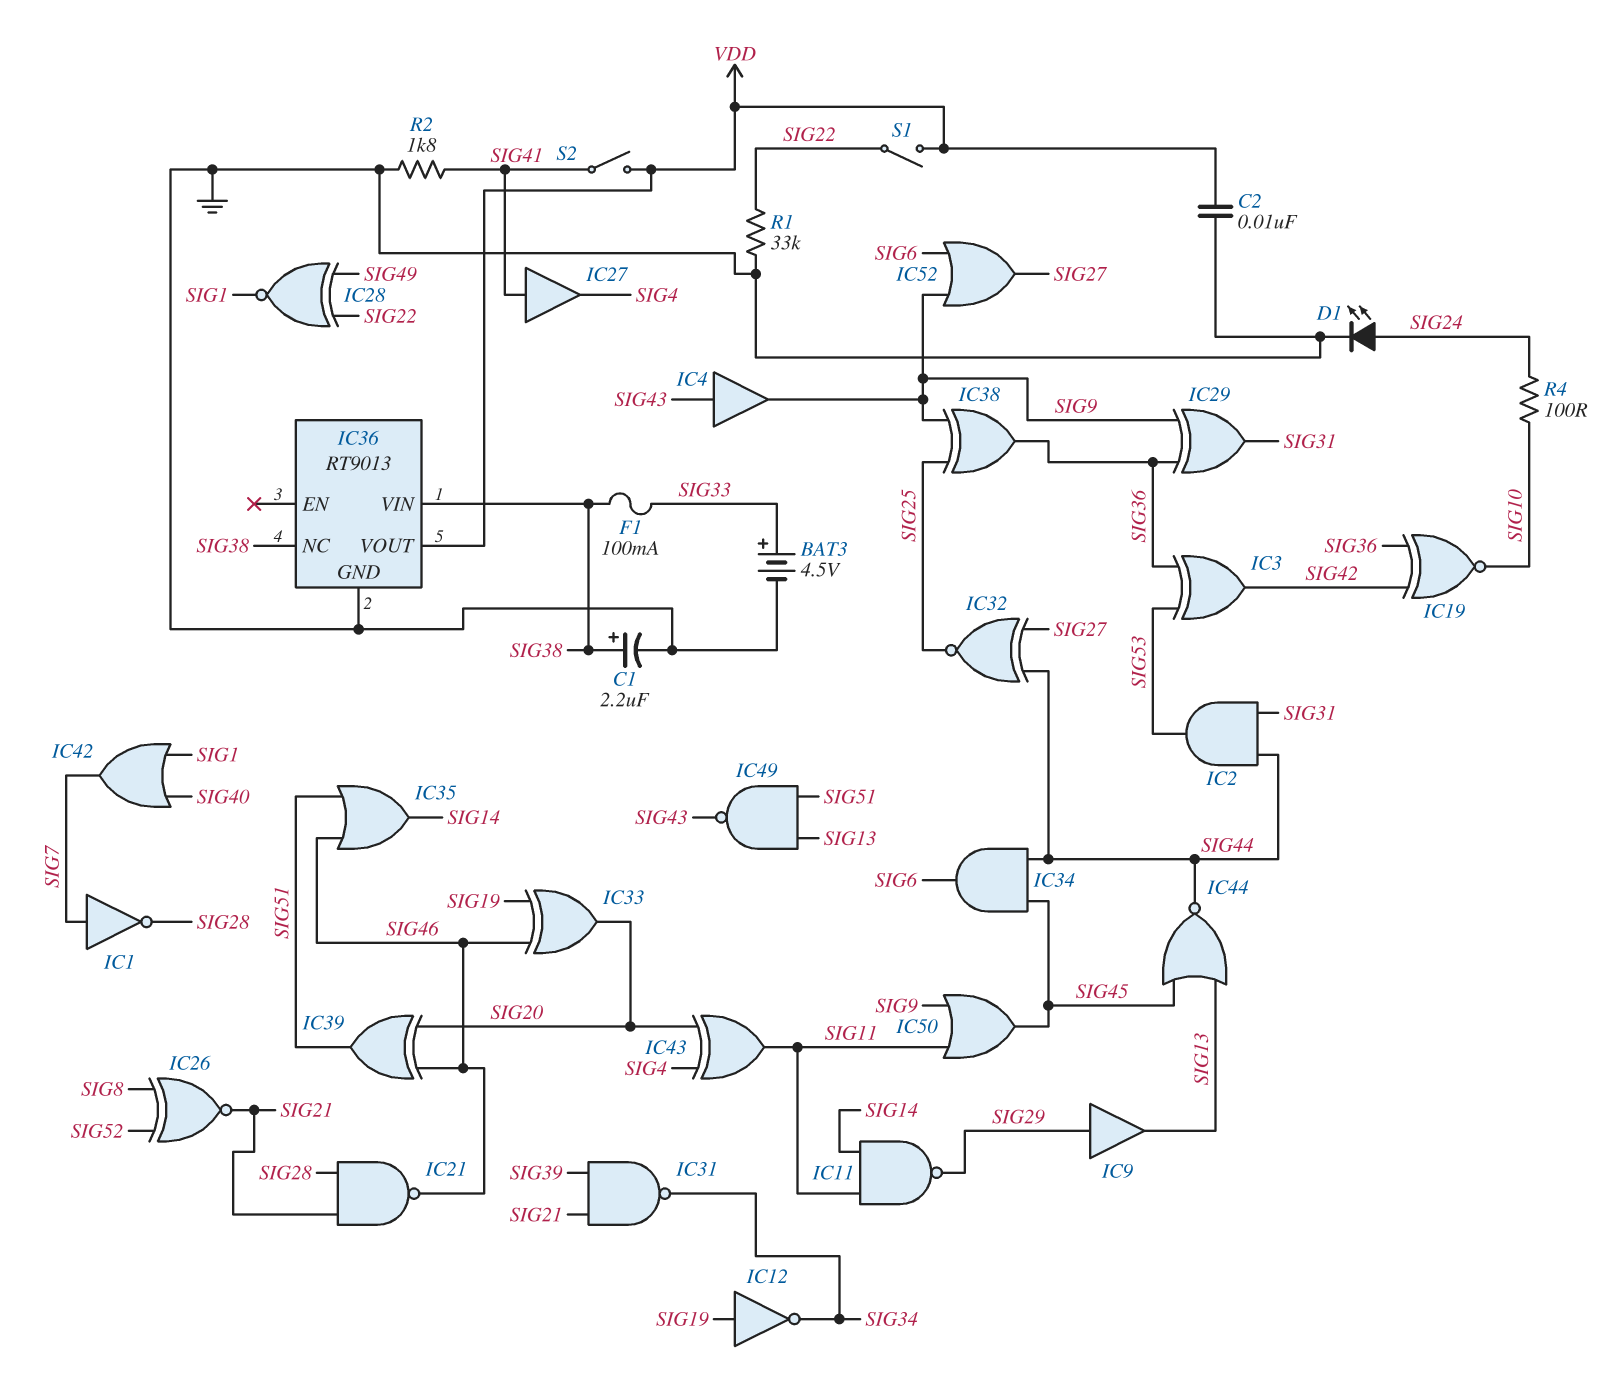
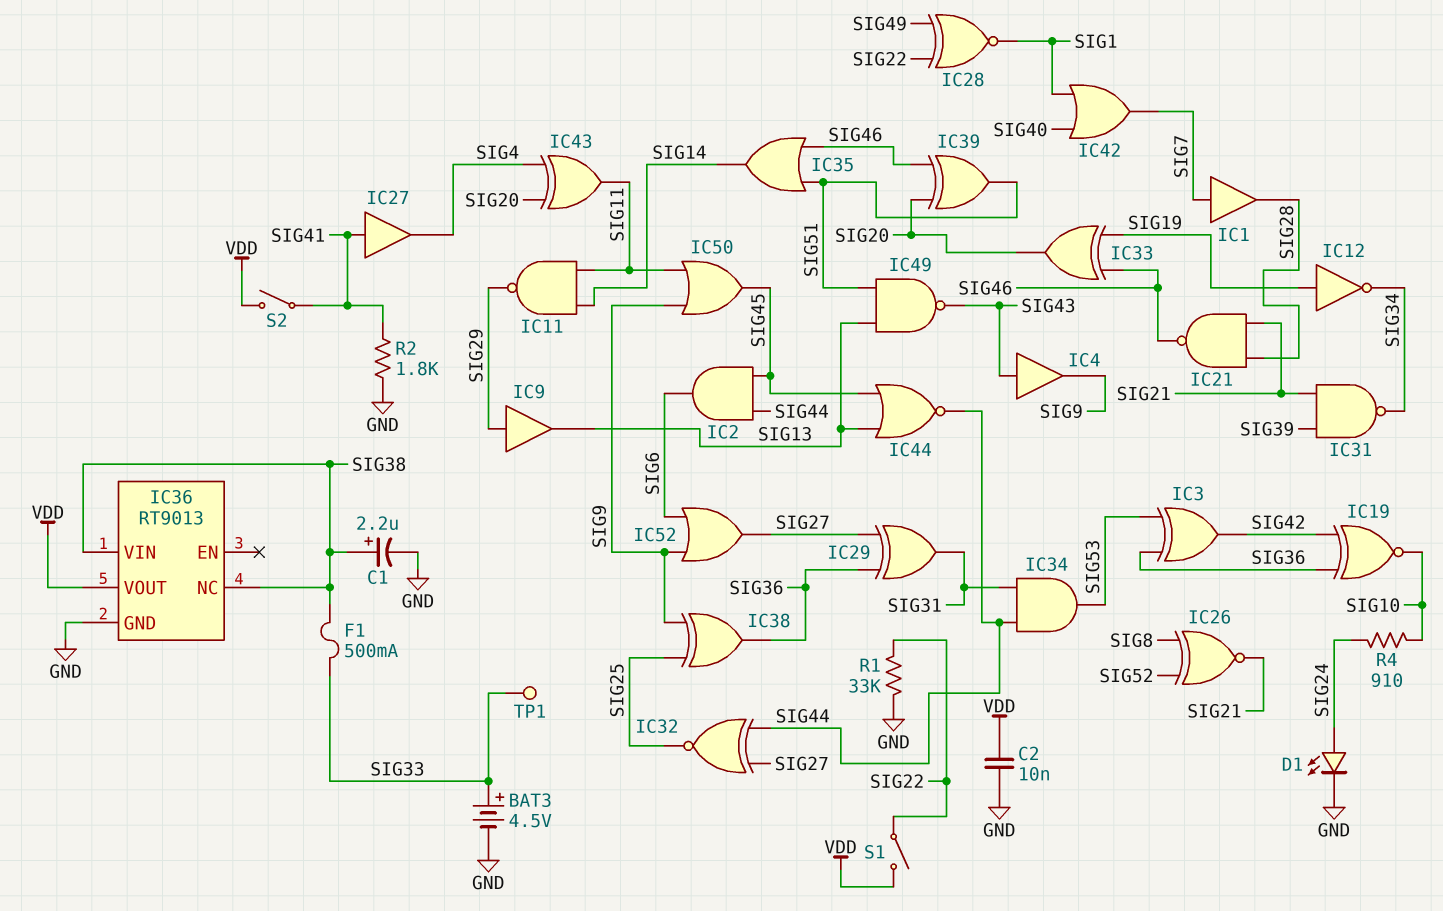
F1: 100mA (SIG33, SIG38) -> 500mA (SIG33, SIG38)
IC1: NOT (in SIG7, out SIG28) -> buffer (in SIG7, out SIG28)
IC2: AND (in SIG31, in SIG44, out SIG53) -> AND (in SIG44, in SIG45, out SIG6)
IC29: XOR (in SIG9, in SIG36, out SIG31) -> XOR (in SIG27, in SIG36, out SIG31)
IC34: AND (in SIG44, in SIG45, out SIG6) -> AND (in SIG31, in SIG44, out SIG53)
R4: 100 (SIG10, SIG24) -> 910 (SIG10, SIG24)
TP1: none -> test point (SIG33)

